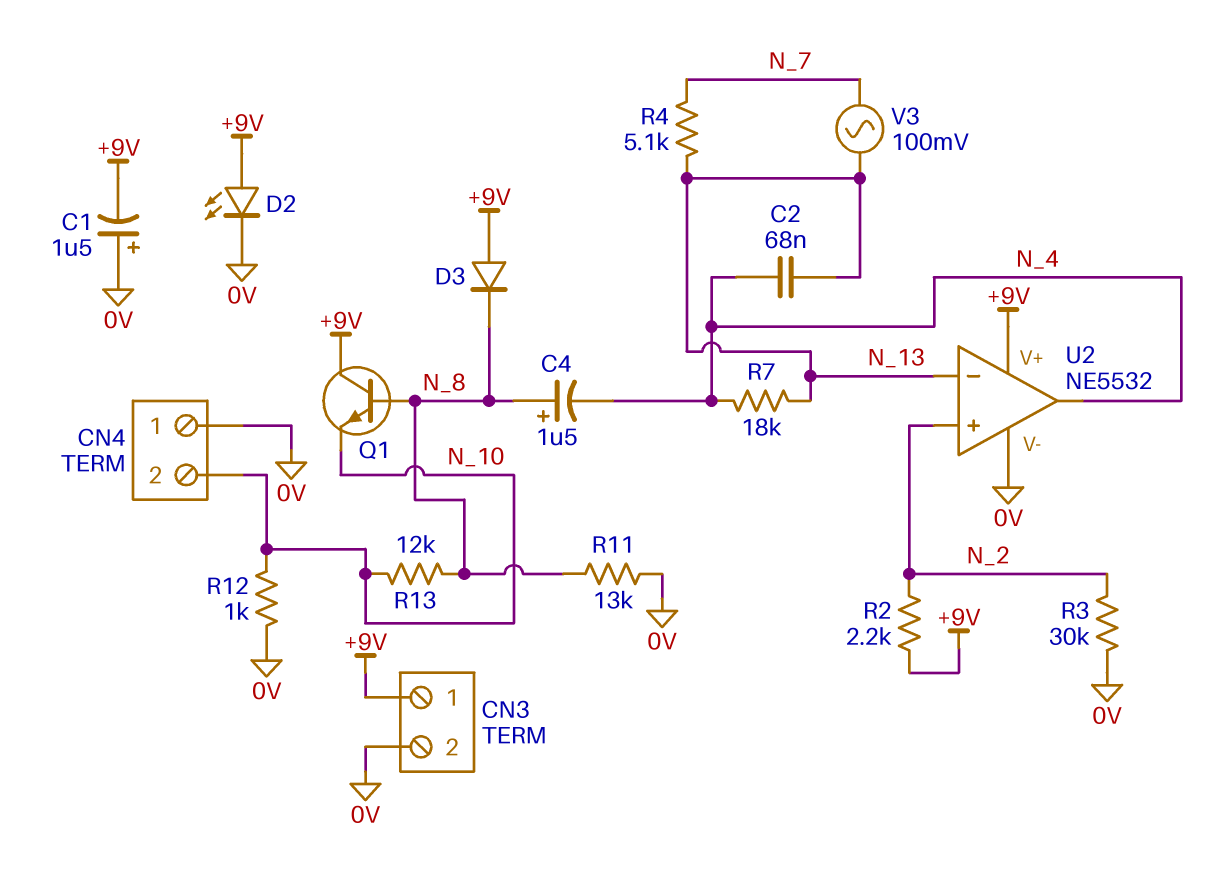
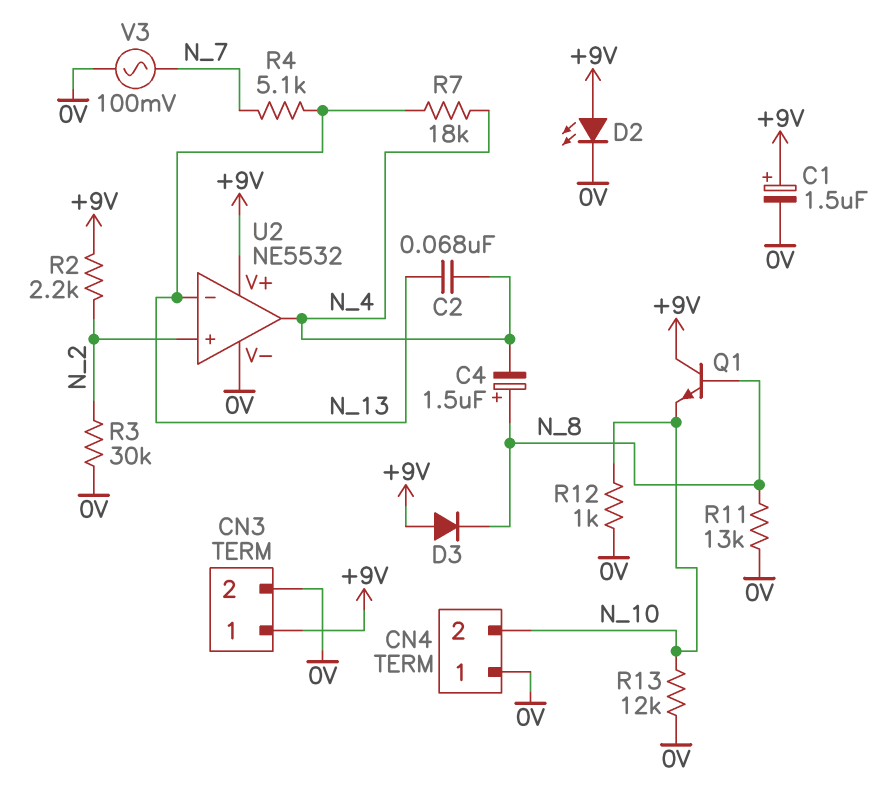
C1: 1.5uF (plus 0V, minus +9V) -> 1.5uF (plus +9V, minus 0V)
R13: 12k (N_8, N_10) -> 12k (0V, N_10)
V3: AC 100mV (N_7, N_13) -> AC 100mV (0V, N_7)

